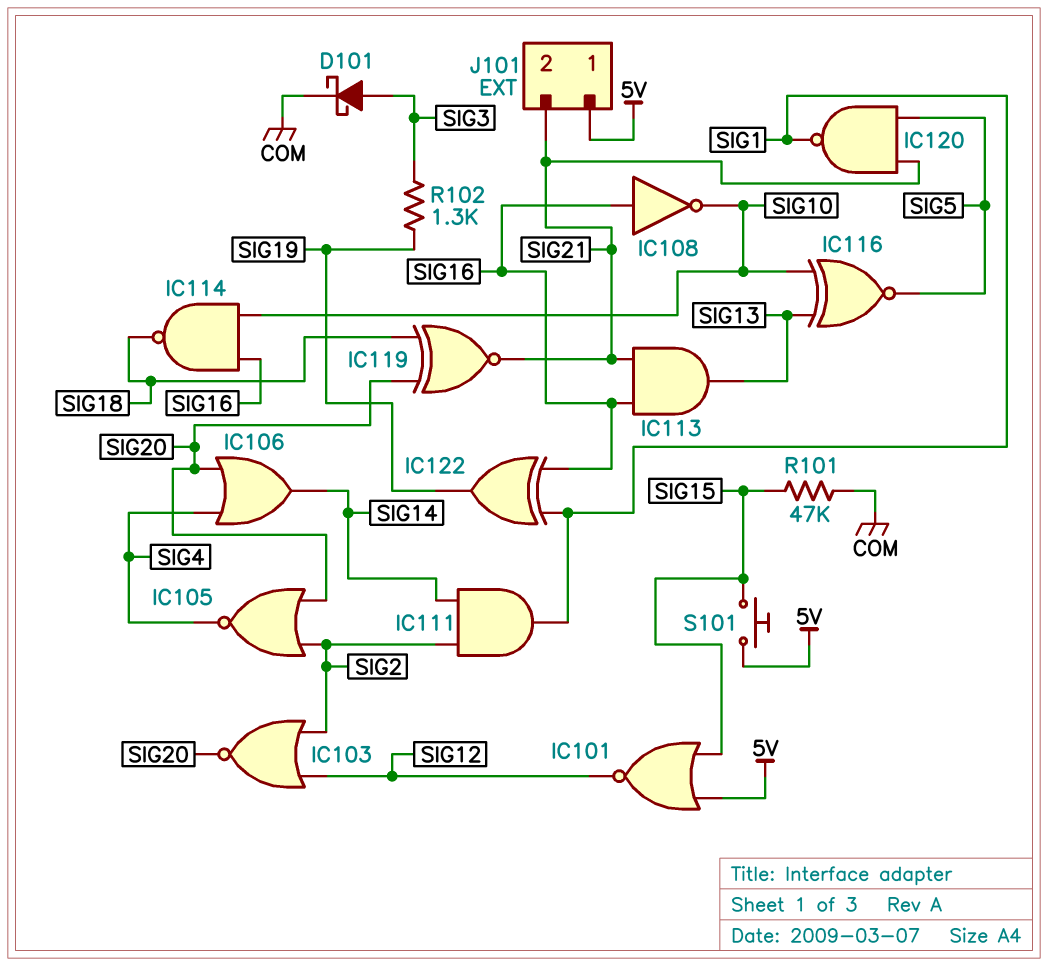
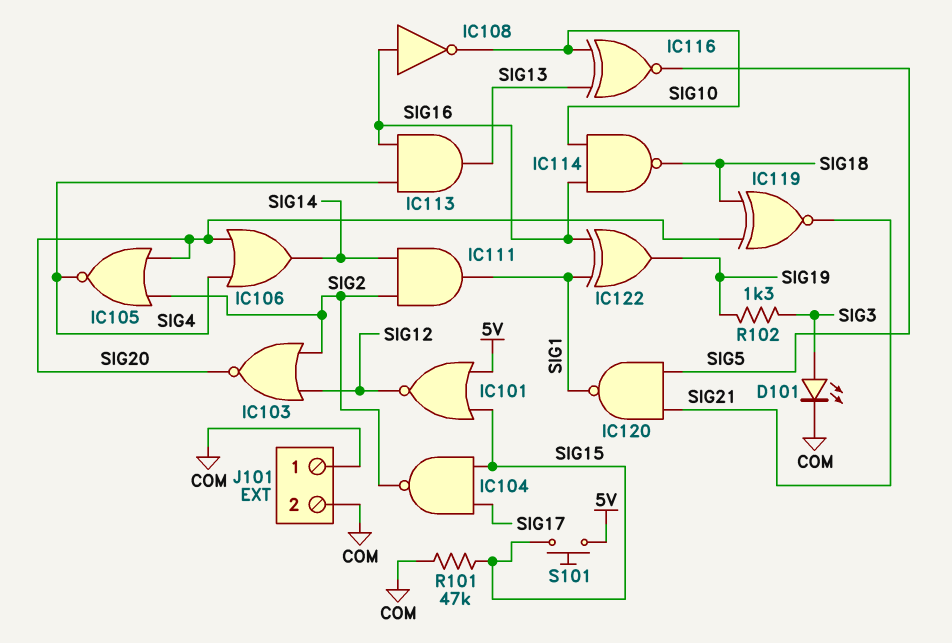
D101: schottky (A SIG3, K COM) -> LED (A SIG3, K COM)
IC104: none -> NAND (in SIG15, in SIG17, out SIG2)
IC113: AND (in SIG16, in SIG21, out SIG13) -> AND (in SIG4, in SIG16, out SIG13)
J101 pin 1: 5V -> COM
J101 pin 2: SIG21 -> COM

